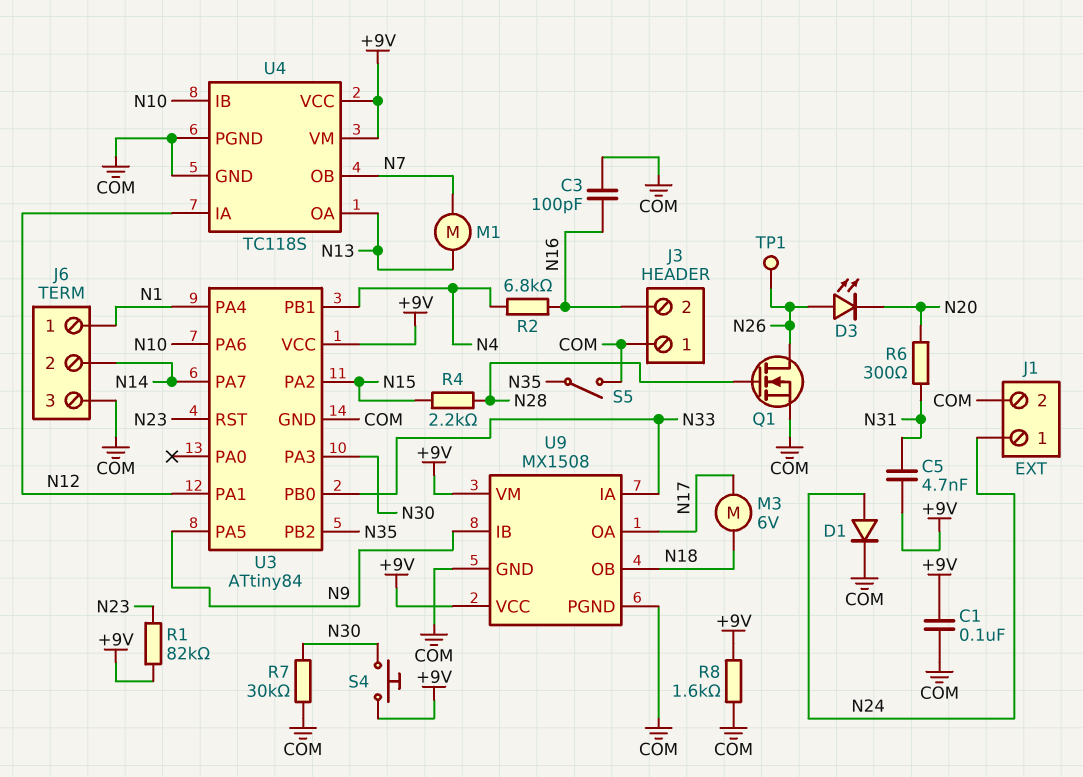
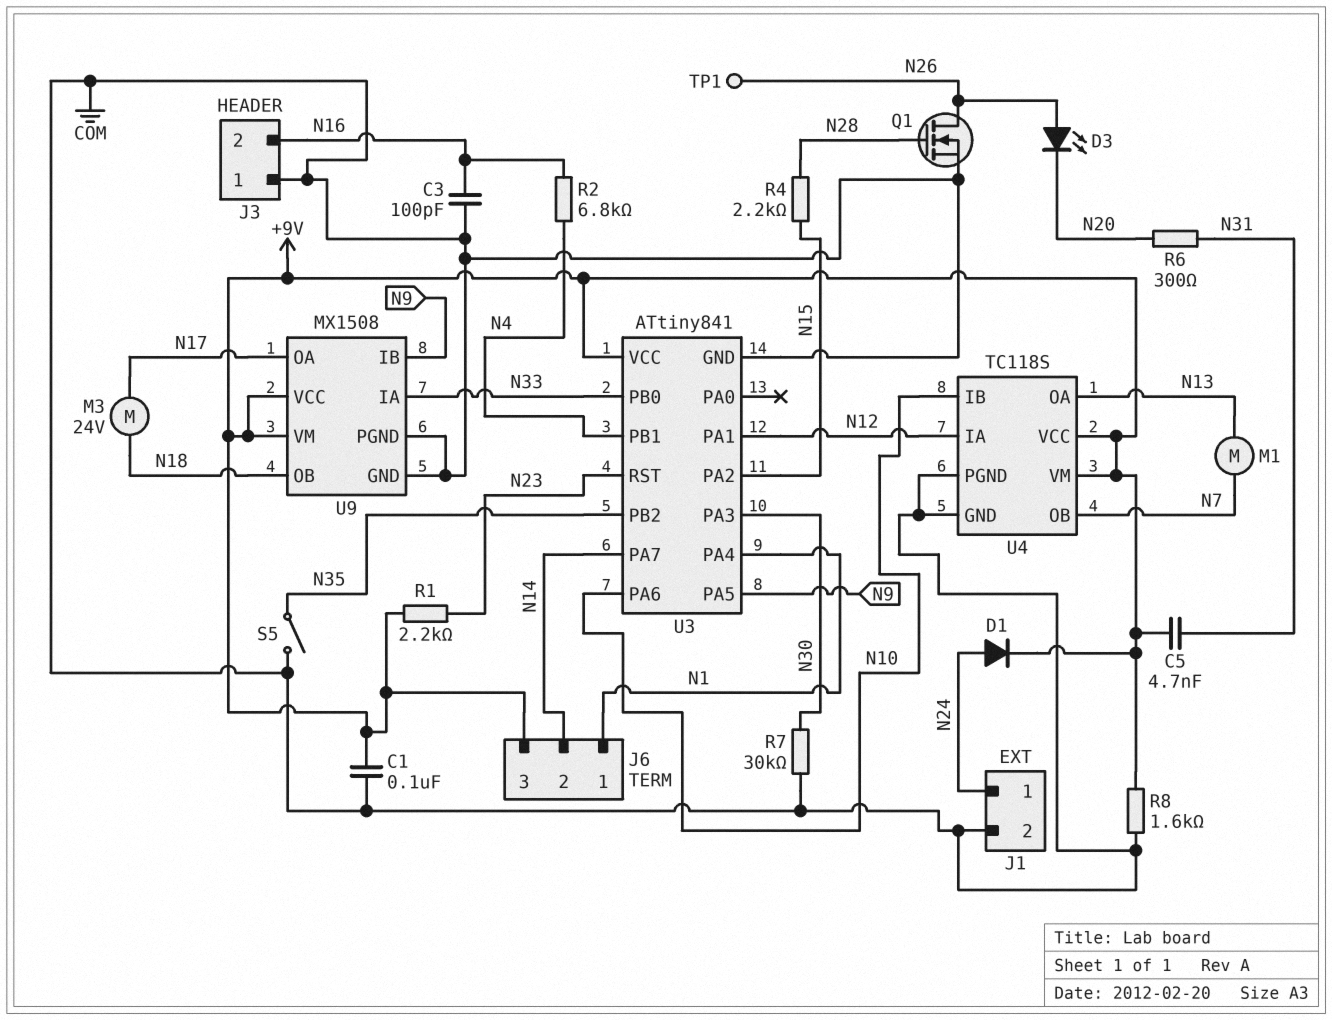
D1: diode (A N24, K COM) -> diode (A N24, K +9V)
J6 pin 3: COM -> +9V
M3: motor 6V (N17, N18) -> motor 24V (N17, N18)
R1: 82k (+9V, N23) -> 2.2k (+9V, N23)
S4: button (+9V, N30) -> none
U3: ATtiny84 -> ATtiny841

